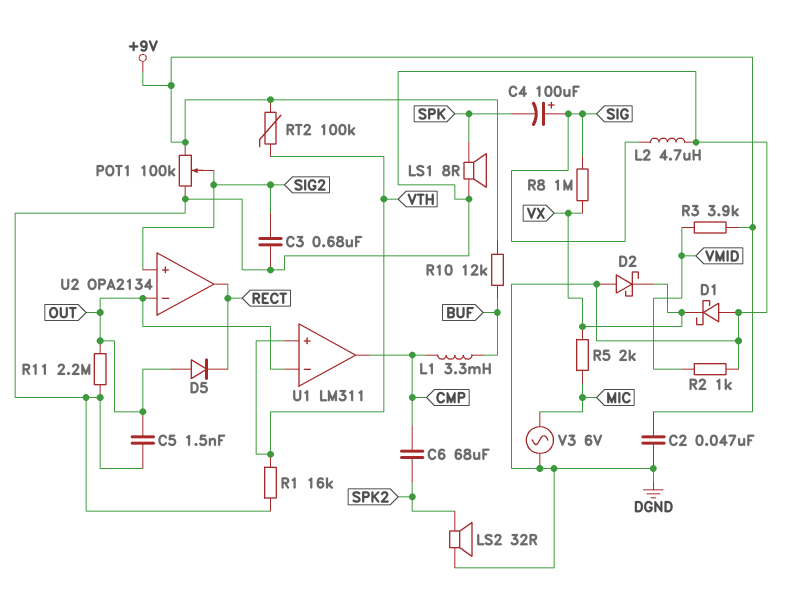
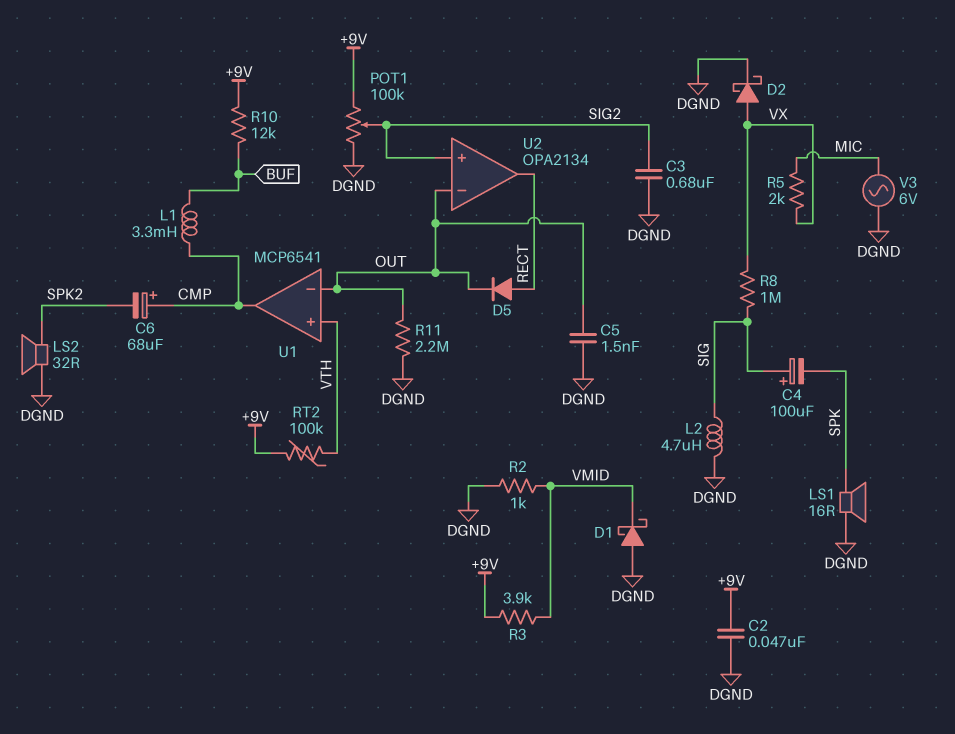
C6: 68uF (CMP, SPK2) -> 68uF (plus CMP, minus SPK2)
D1: schottky (A DGND, K VX) -> schottky (A DGND, K VMID)
D2: schottky (A DGND, K VX) -> schottky (A VX, K DGND)
D5: diode (A OUT, K RECT) -> diode (A RECT, K OUT)
LS1: speaker 8R (DGND, SPK) -> speaker 16R (DGND, SPK)
R1: 16k (DGND, VTH) -> none
U1: LM311 -> MCP6541

